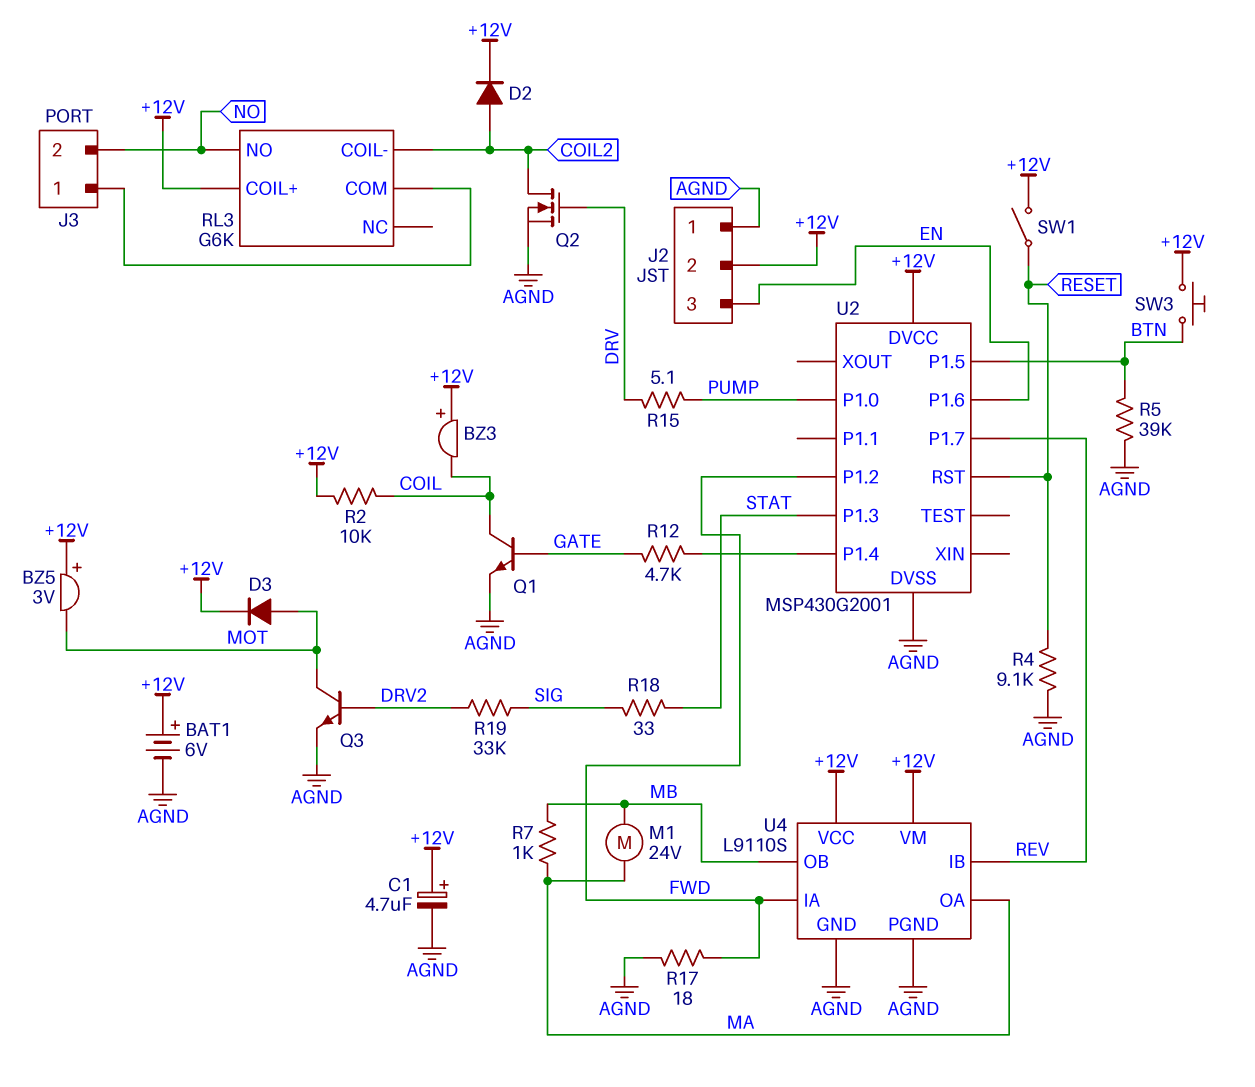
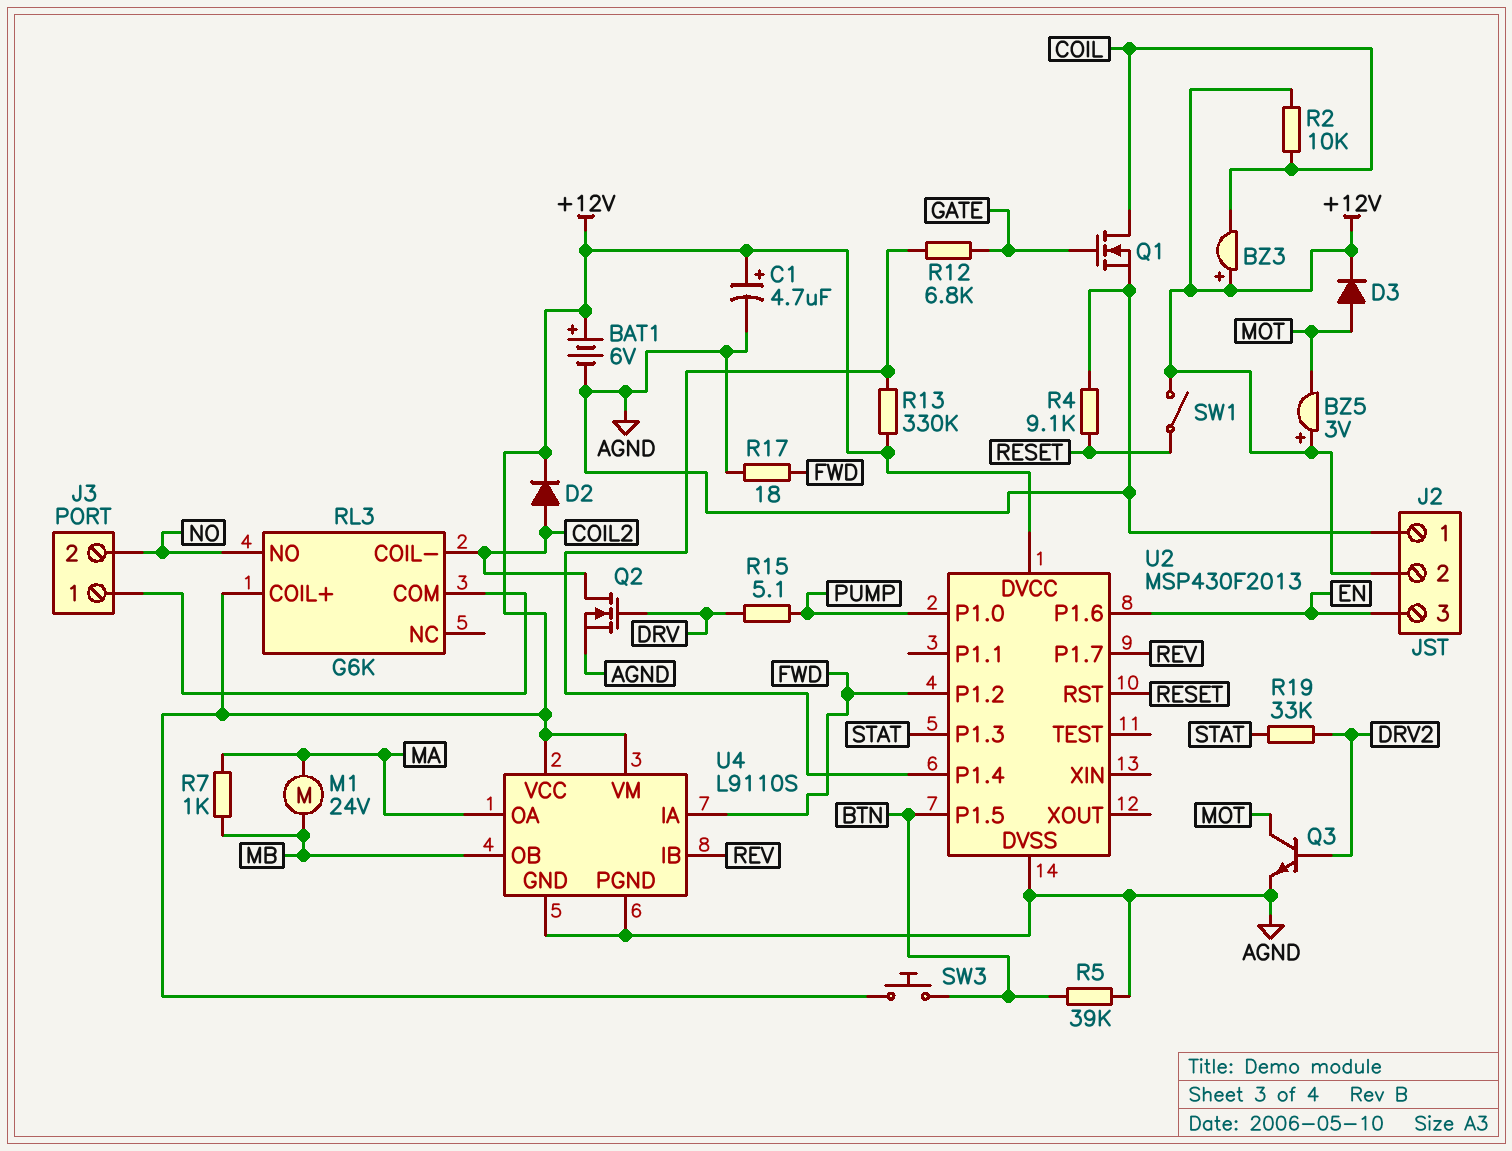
Q1: NPN (B GATE, C COIL, E AGND) -> NMOS (G GATE, D COIL, S AGND)
R12: 4.7k (GATE, U2/P1.4) -> 6.8k (GATE, U2/P1.4)
R13: none -> 330k (+12V, U2/P1.4)
R18: 33 (SIG, STAT) -> none
R19: 33k (DRV2, SIG) -> 33k (DRV2, STAT)
U2: MSP430G2001 -> MSP430F2013

